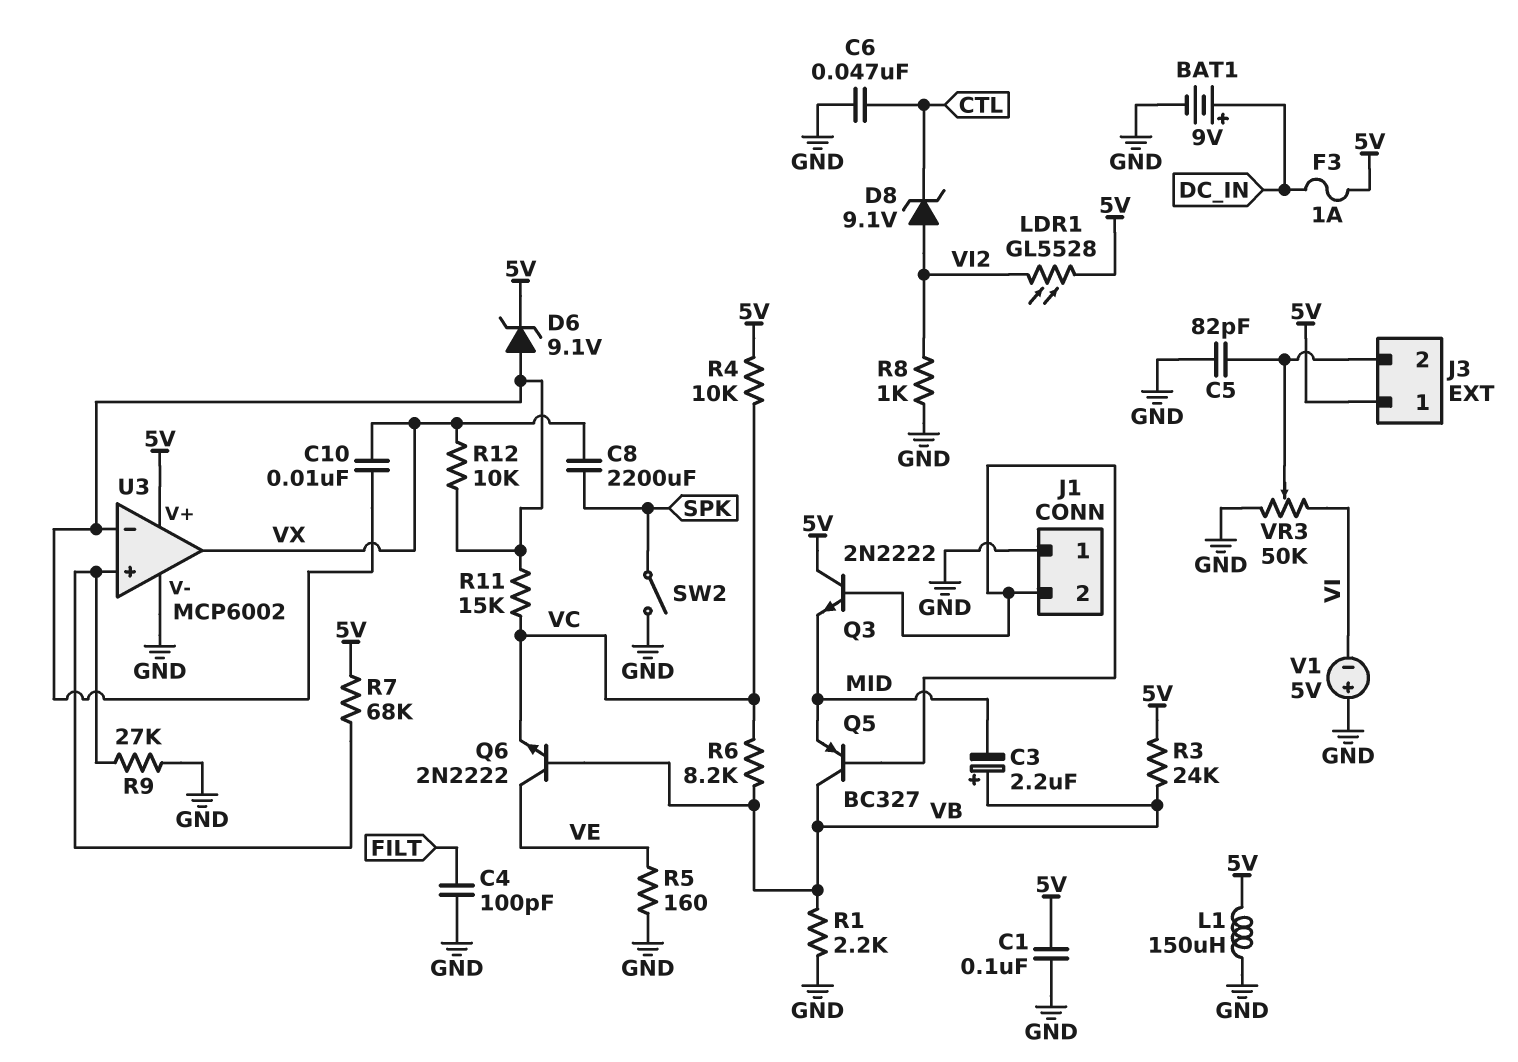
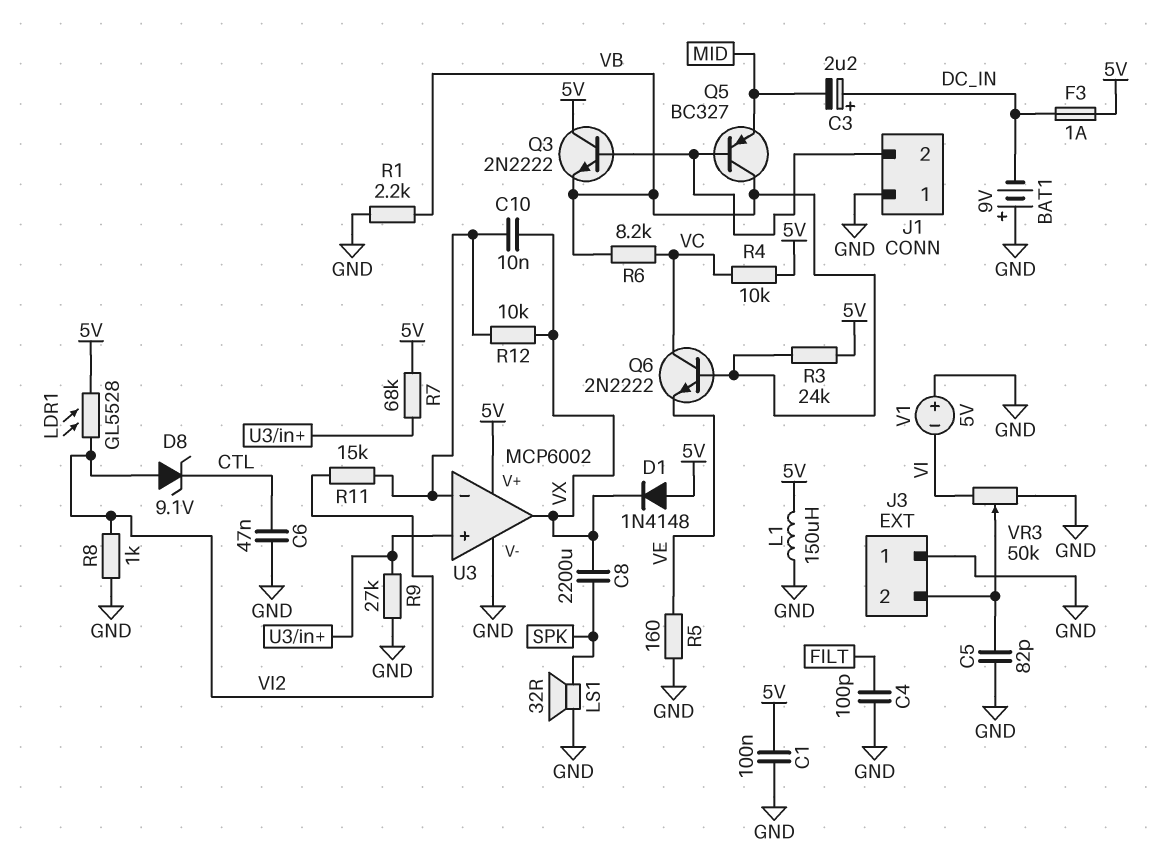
BAT1: 9V (plus DC_IN, minus GND) -> 9V (plus GND, minus DC_IN)
C3: 2.2uF (plus VB, minus MID) -> 2.2uF (plus DC_IN, minus MID)
D1: none -> diode 1N4148 (A 5V, K VX)
D6: zener 9.1V (A U3/in-, K 5V) -> none
J3 pin 1: 5V -> GND
LS1: none -> speaker 32R (GND, SPK)
Q3: NPN 2N2222 (B J1/2, C 5V, E MID) -> NPN 2N2222 (B J1/2, C 5V, E VB)
Q6: NPN 2N2222 (B VB, C VE, E VC) -> NPN 2N2222 (B VB, C VC, E VE)
R11: 15k (U3/in-, VC) -> 15k (U3/in-, VI2)
SW2: switch (GND, SPK) -> none

